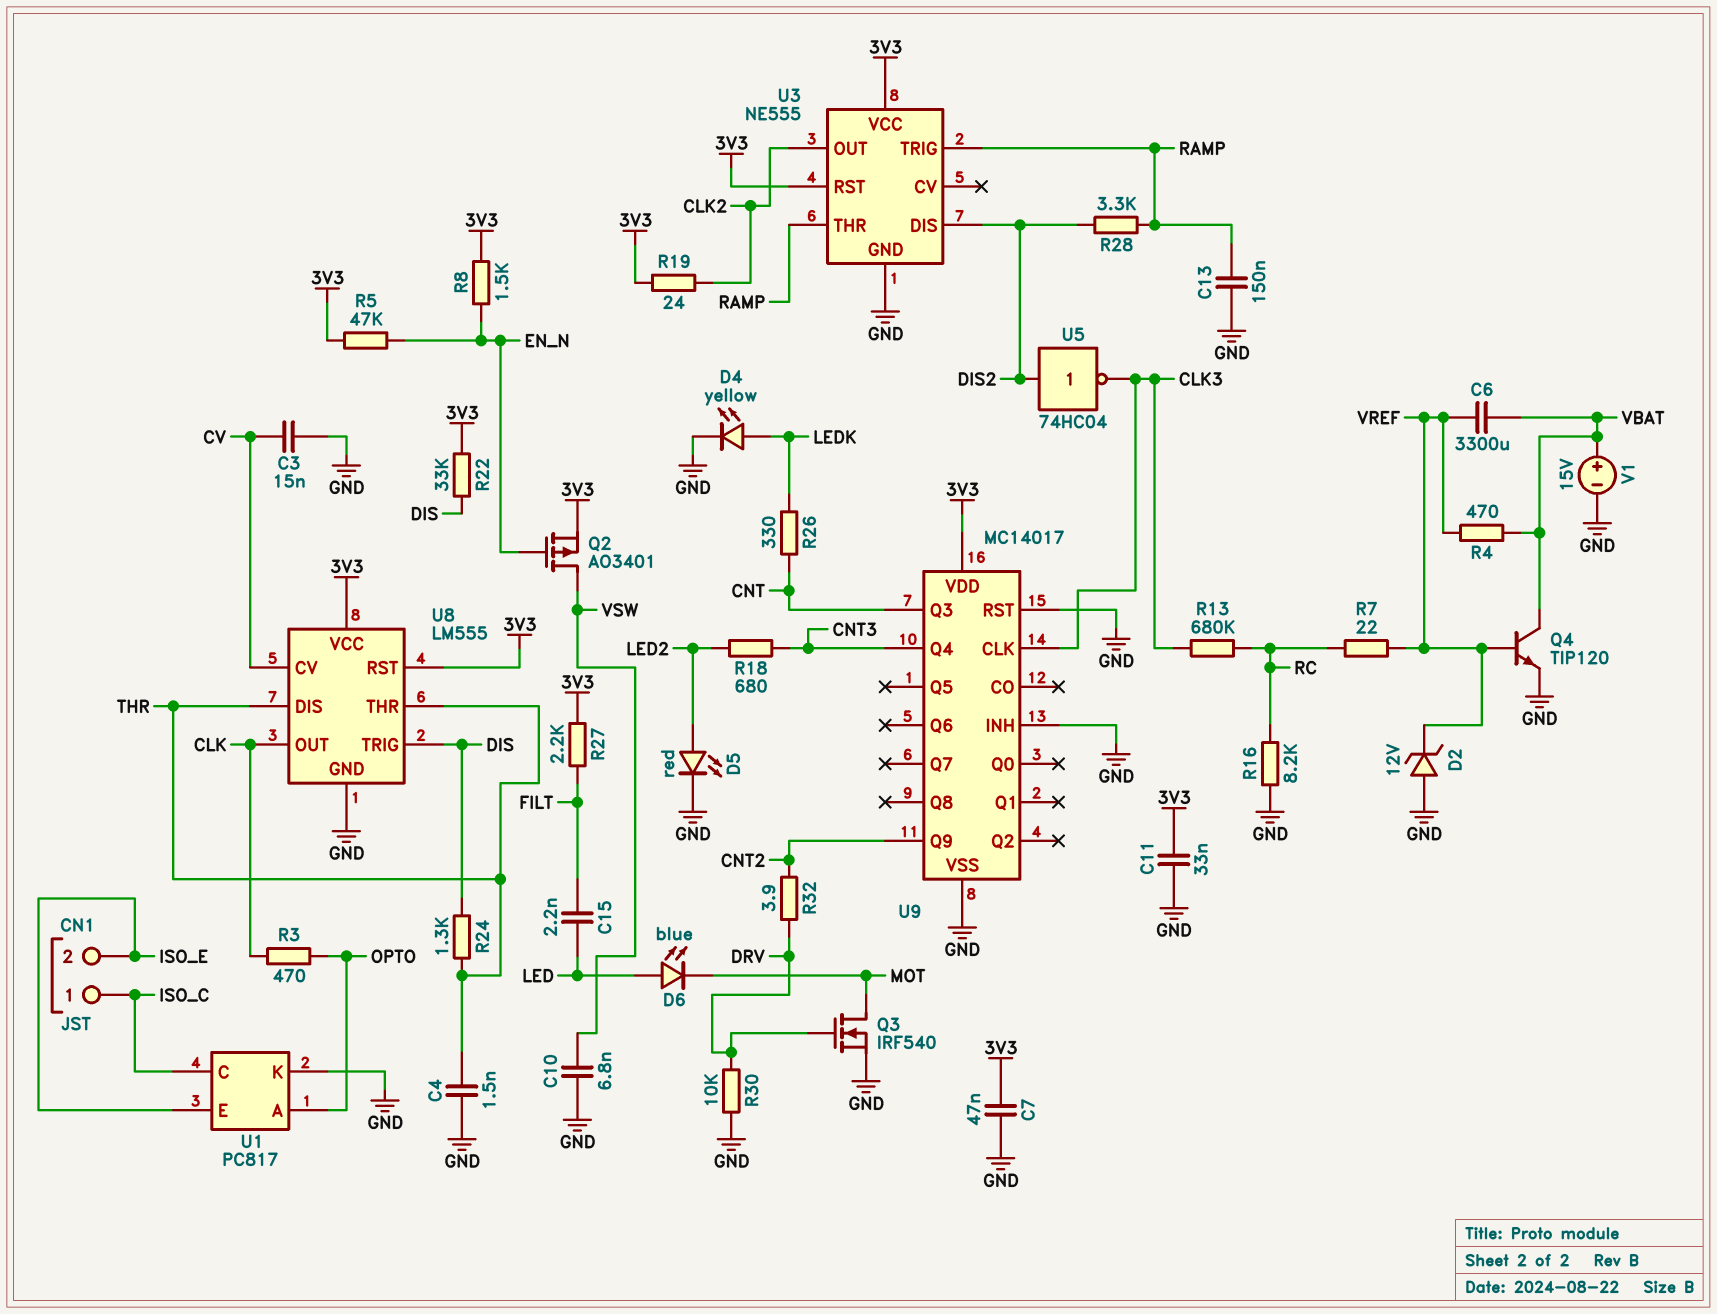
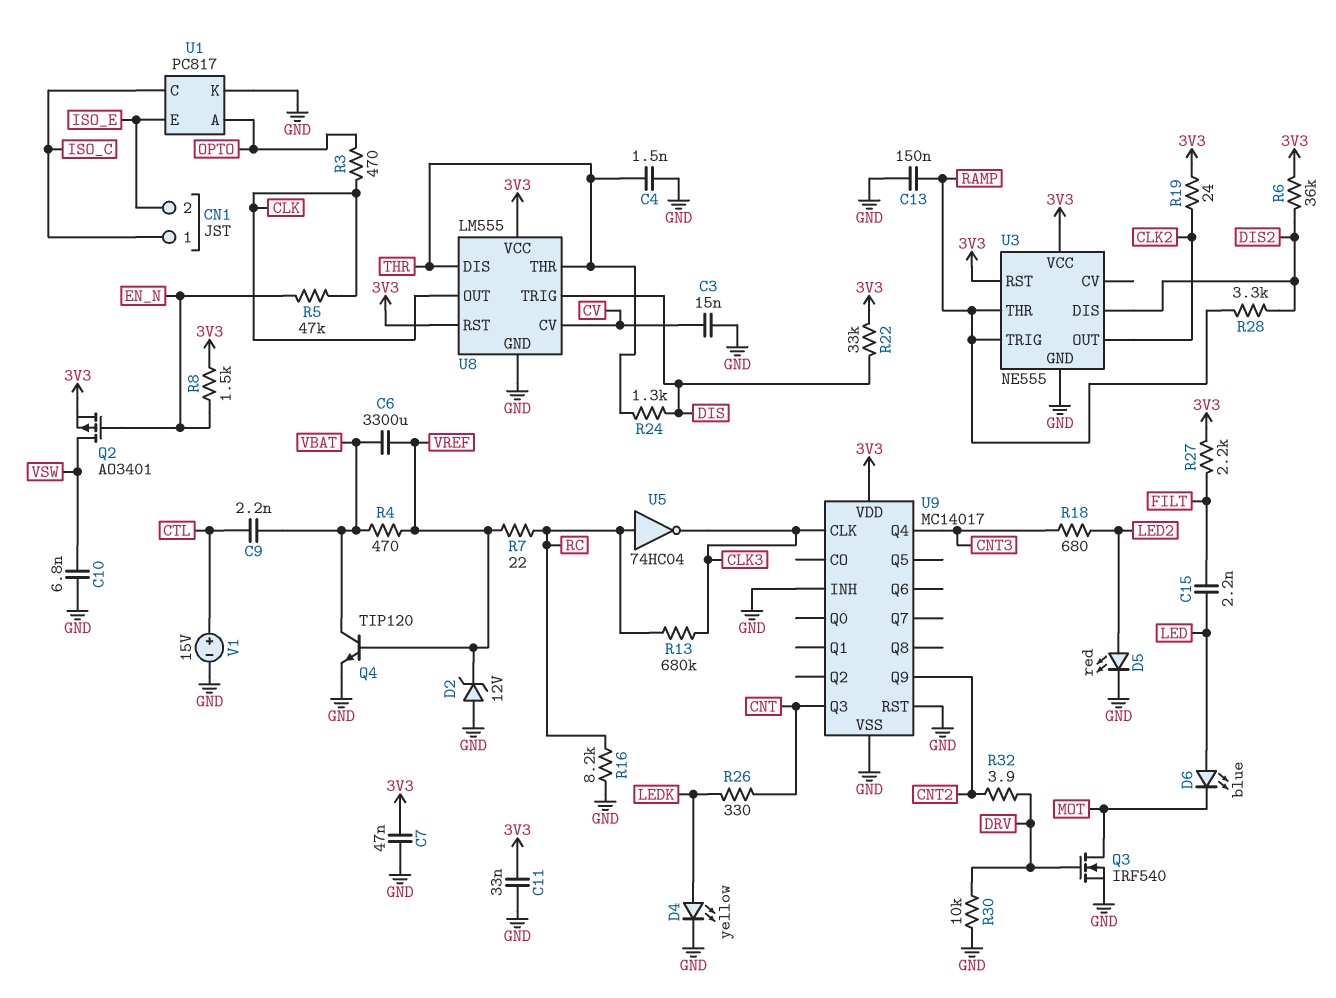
C9: none -> 2.2nF (CTL, VBAT)
R5: 47k (3V3, EN_N) -> 47k (CLK, EN_N)
R6: none -> 36k (3V3, DIS2)
U5: NOT 74HC04 (in DIS2, out CLK3) -> NOT 74HC04 (in RC, out CLK3)
V1: 15V (plus VBAT, minus GND) -> 15V (plus CTL, minus GND)

